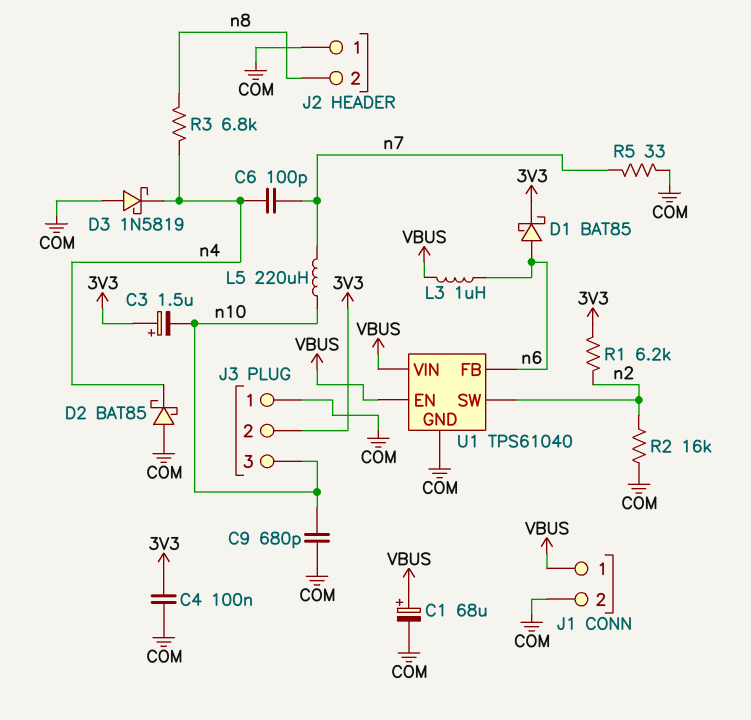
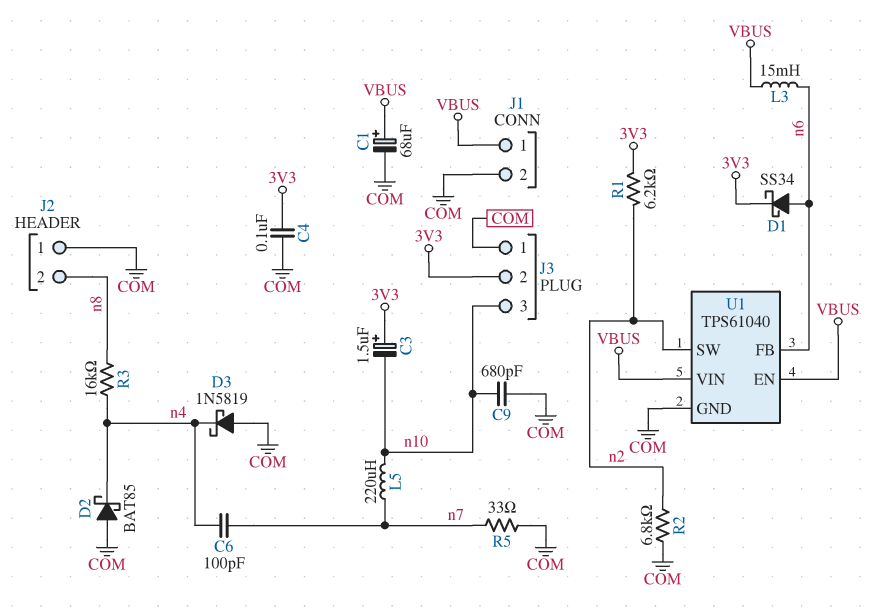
D1: schottky BAT85 (A n6, K 3V3) -> schottky SS34 (A n6, K 3V3)
L3: 1uH (VBUS, n6) -> 15mH (VBUS, n6)
R2: 16k (COM, n2) -> 6.8k (COM, n2)
R3: 6.8k (n4, n8) -> 16k (n4, n8)

